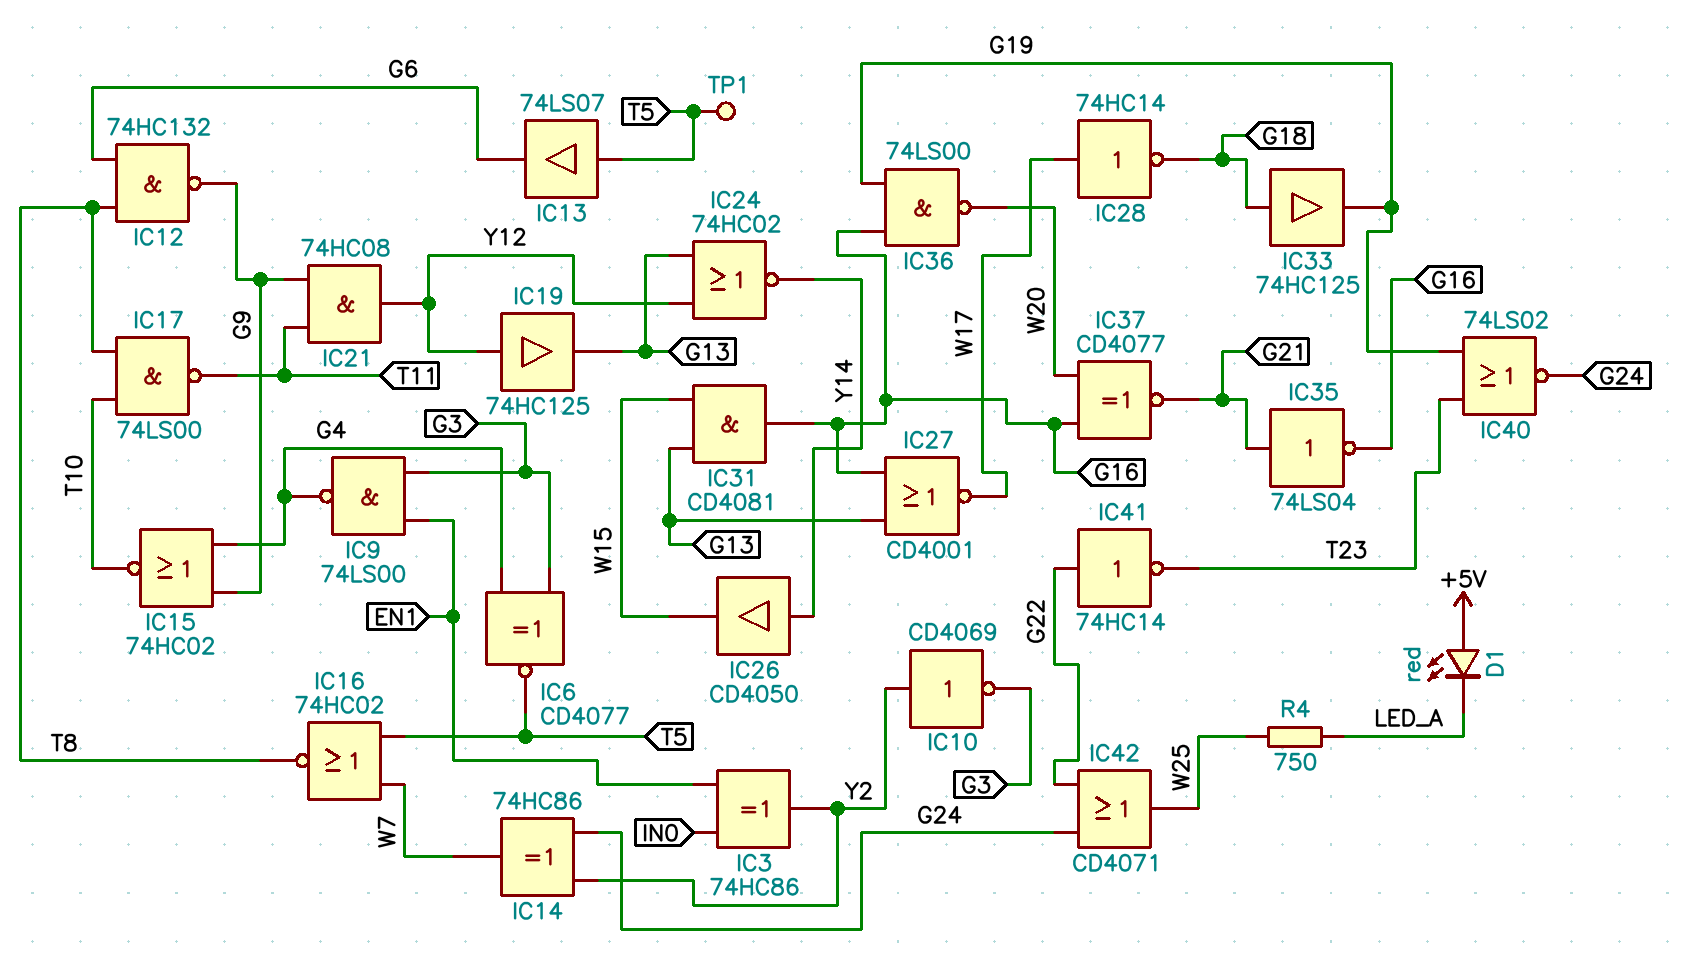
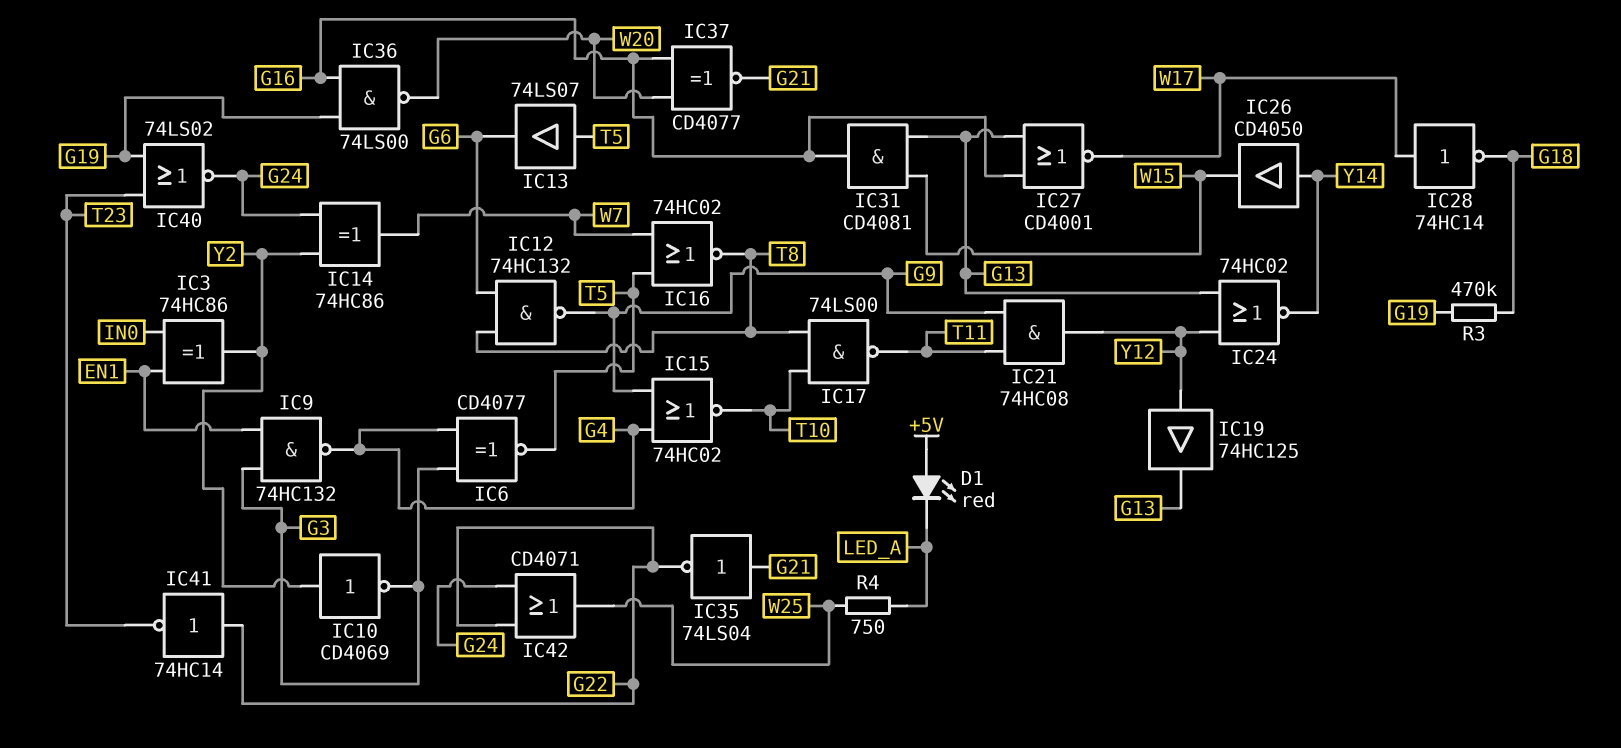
IC9: NAND 74LS00 (in EN1, in G3, out G4) -> NAND 74HC132 (in EN1, in G3, out G4)
IC33: buffer 74HC125 (in G18, out G19) -> none
IC35: NOT 74LS04 (in G21, out G16) -> NOT 74LS04 (in G21, out G22)
R3: none -> 470k (G18, G19)
TP1: test point (T5) -> none

